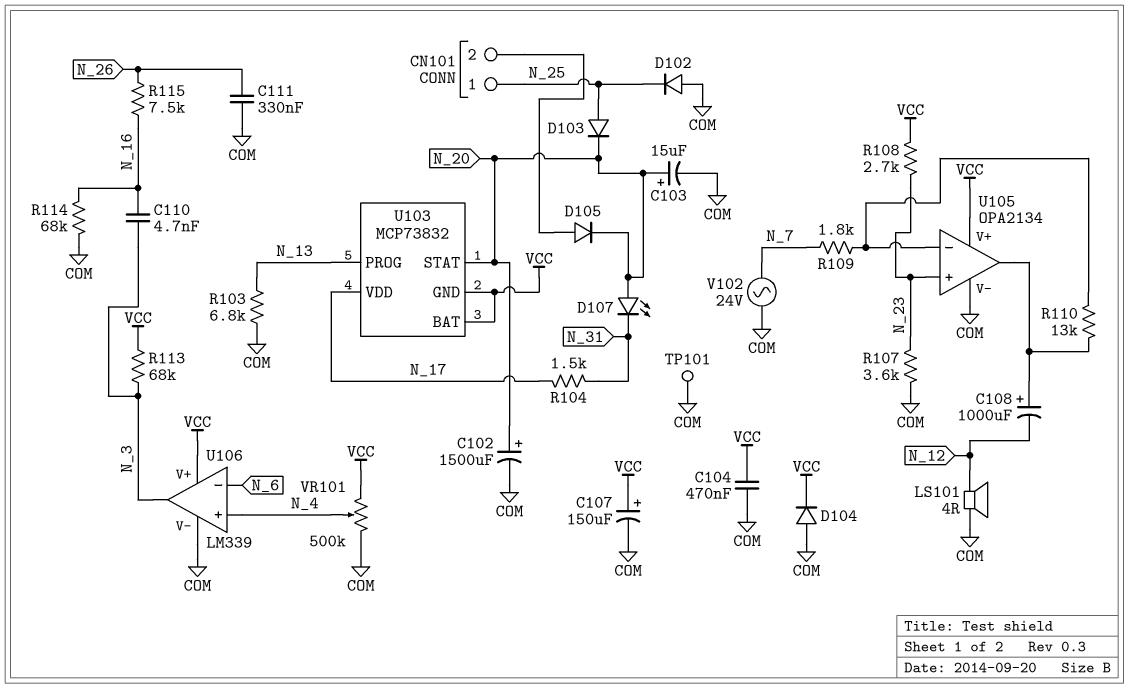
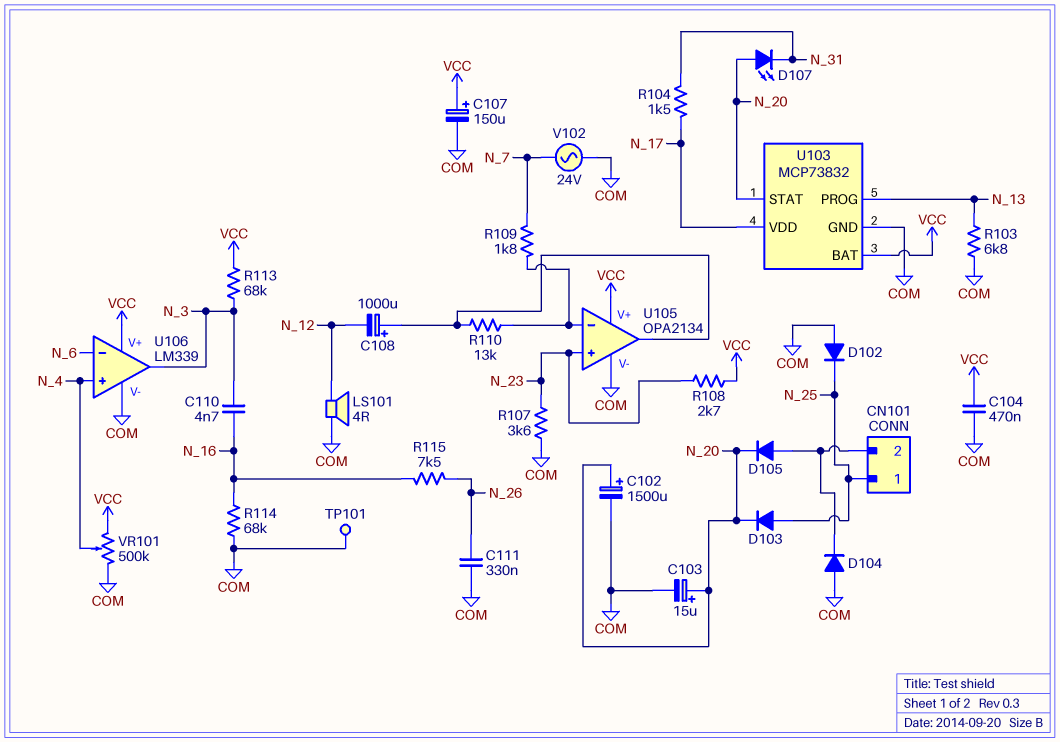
D104: diode (A COM, K VCC) -> diode (A COM, K CN101/2)
U103 pin GND: VCC -> COM

